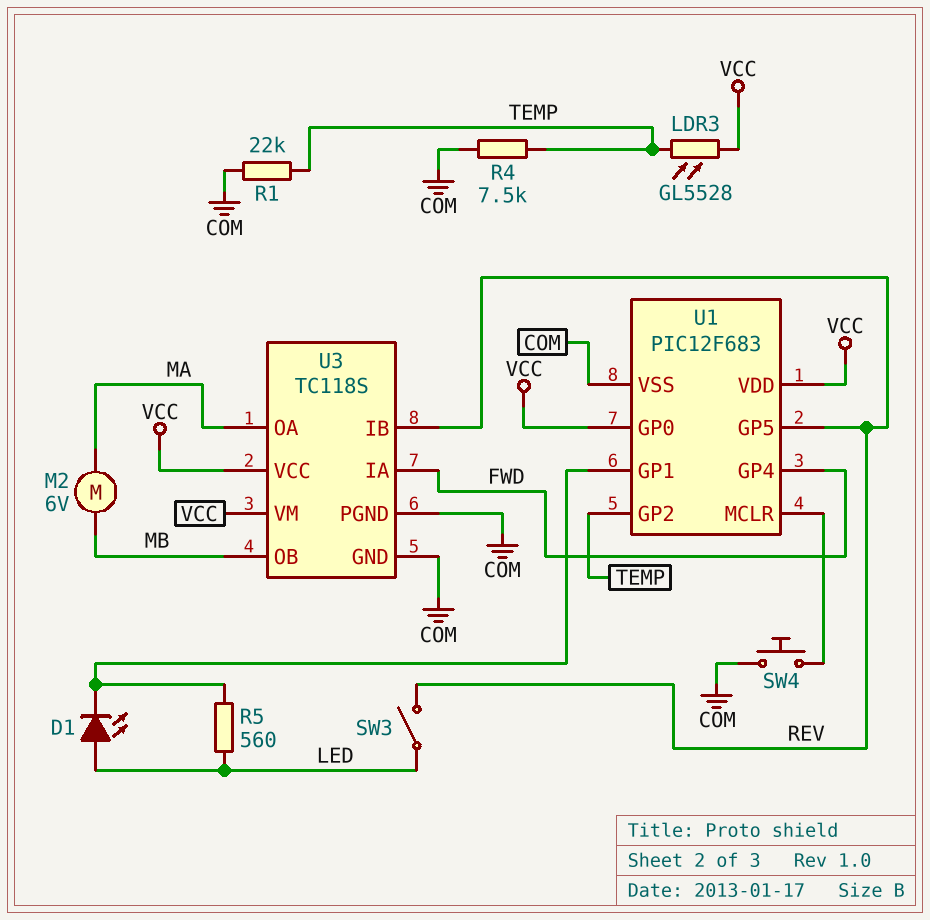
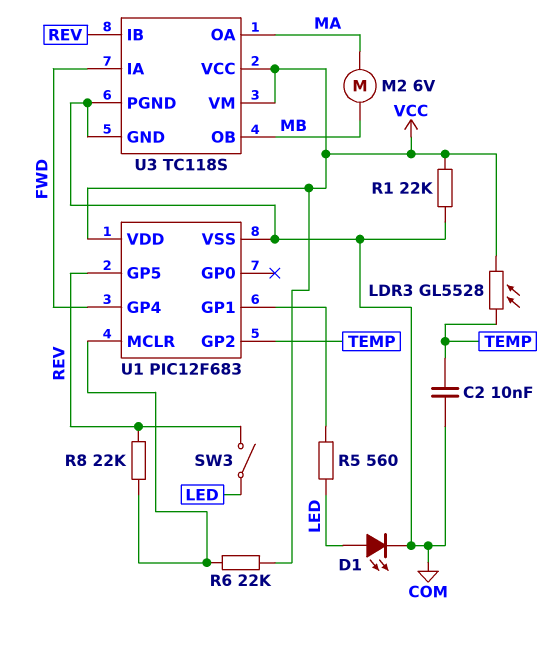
C2: none -> 10nF (COM, TEMP)
D1: LED (A LED, K U1/GP1) -> LED (A LED, K COM)
R1: 22k (COM, TEMP) -> 22k (COM, VCC)
R4: 7.5k (COM, TEMP) -> none
R6: none -> 22k (U1/MCLR, VCC)
R8: none -> 22k (REV, U1/MCLR)
SW4: button (COM, U1/MCLR) -> none
U1 pin GP0: VCC -> none

